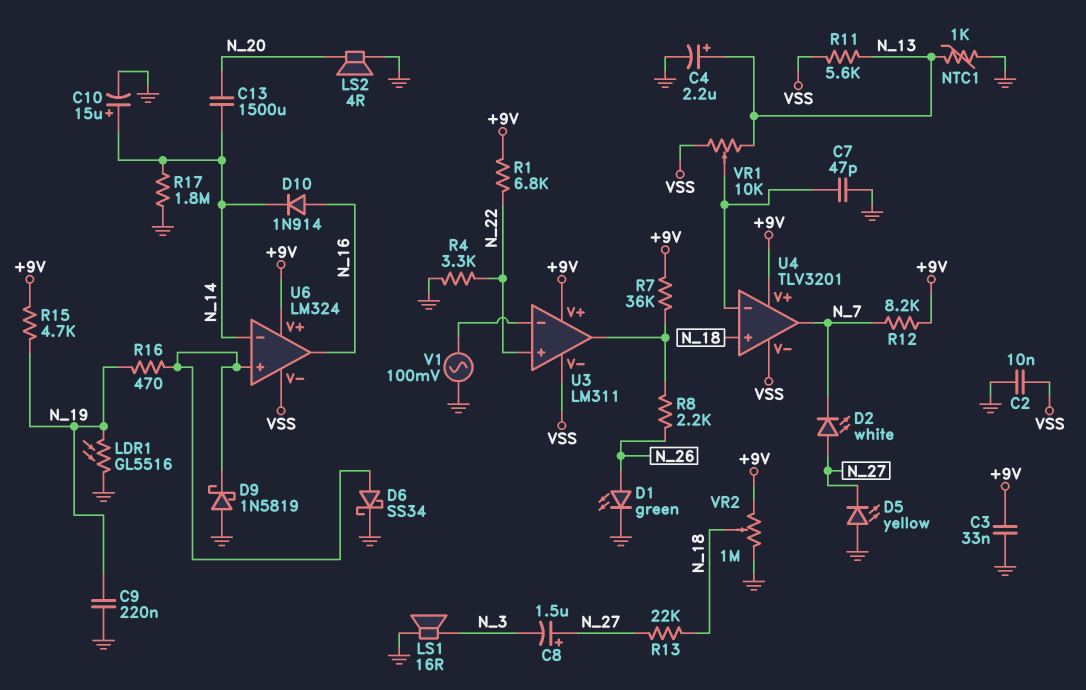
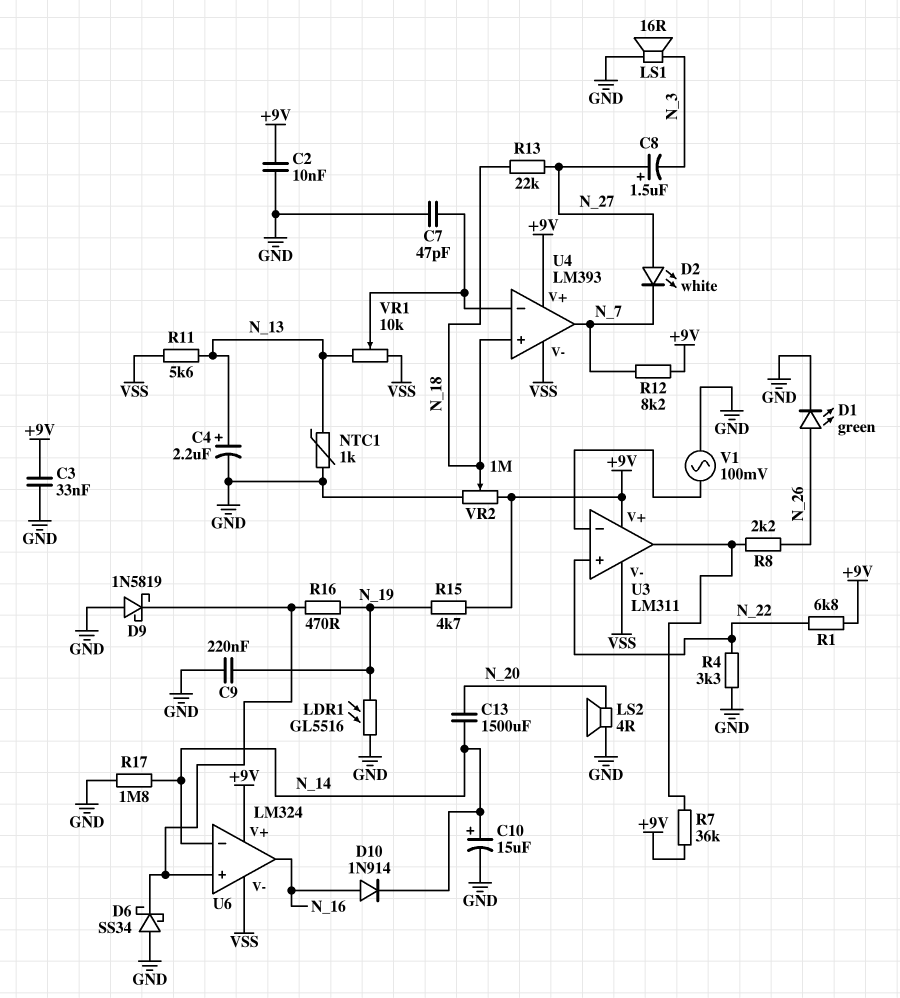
C2: 10nF (GND, VSS) -> 10nF (+9V, GND)
D5: LED yellow (A GND, K N_27) -> none
D6: schottky SS34 (A U6/in+, K GND) -> schottky SS34 (A GND, K U6/in+)
U4: TLV3201 -> LM393

